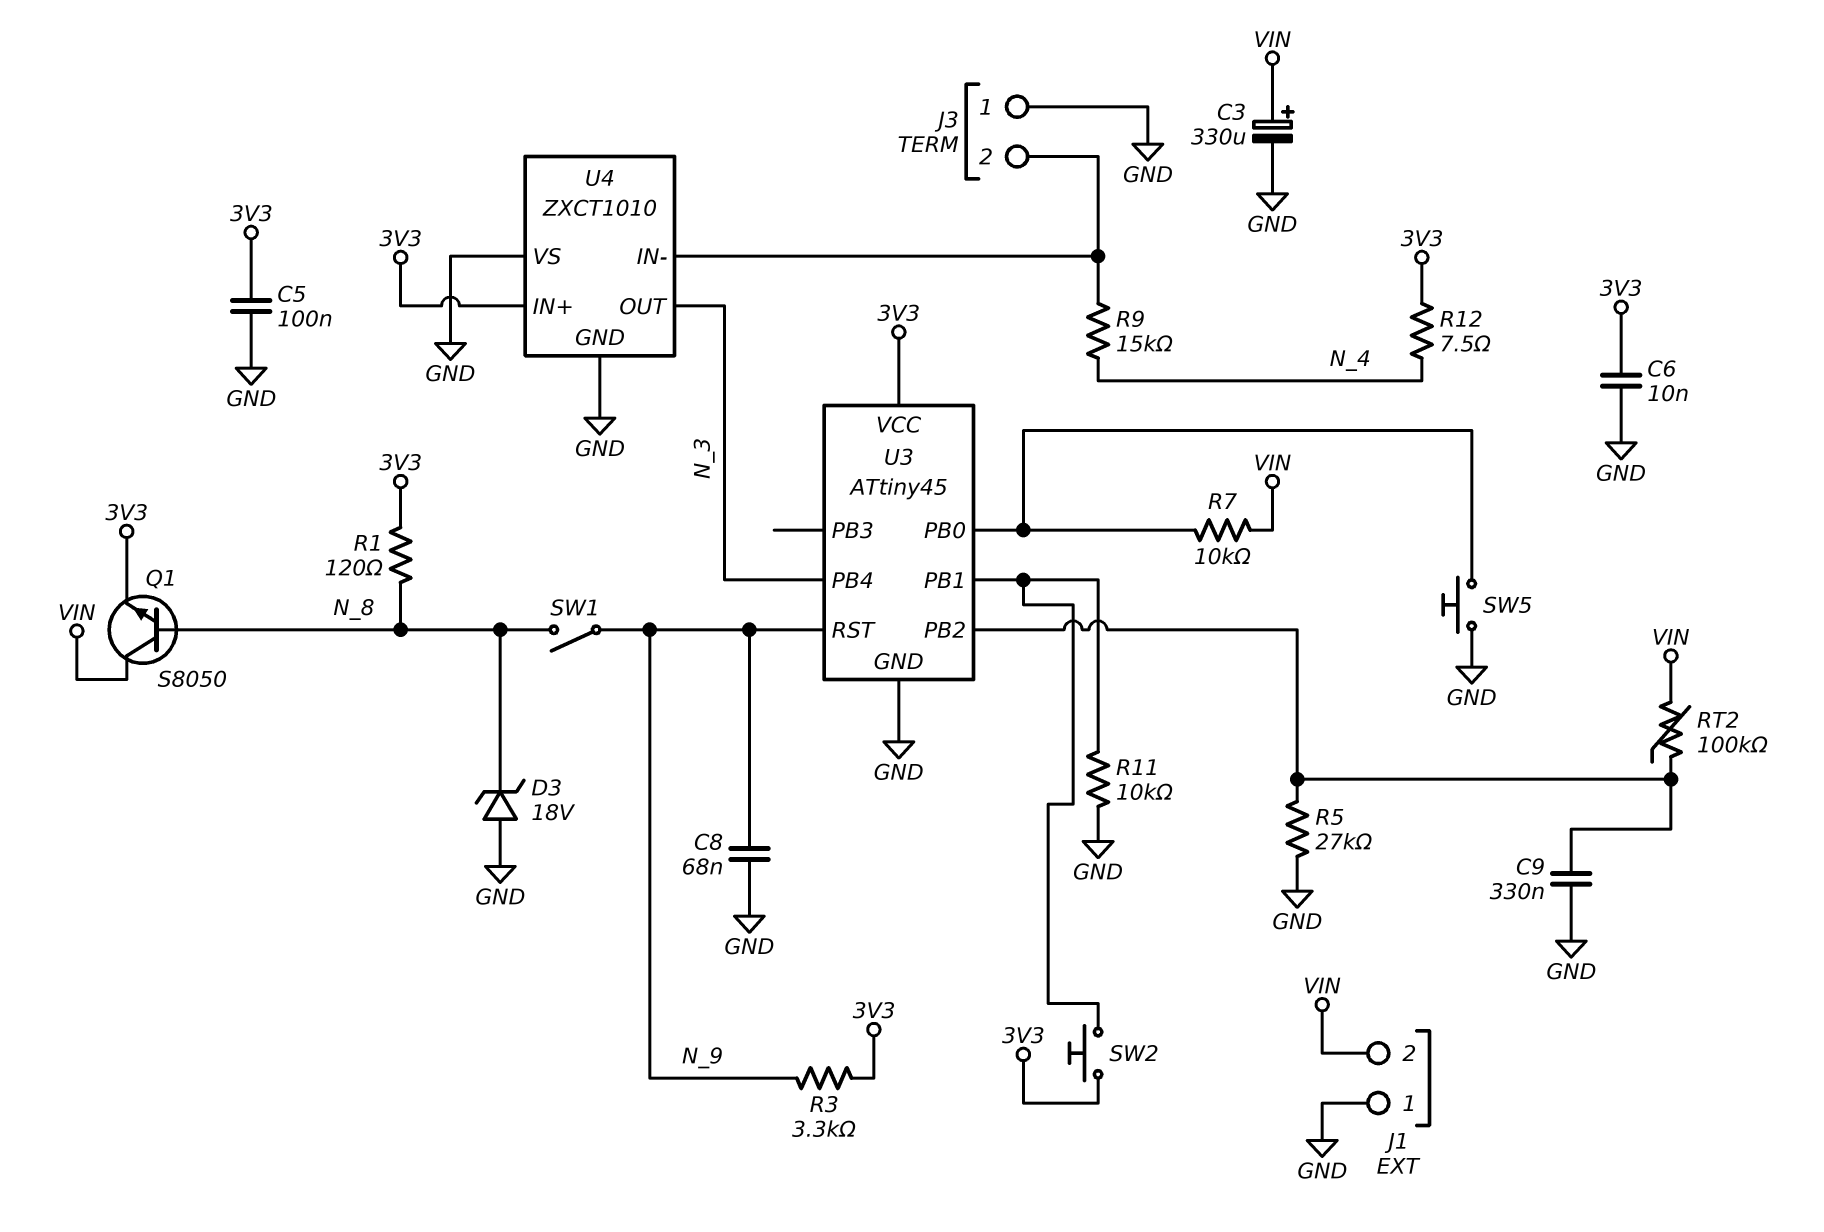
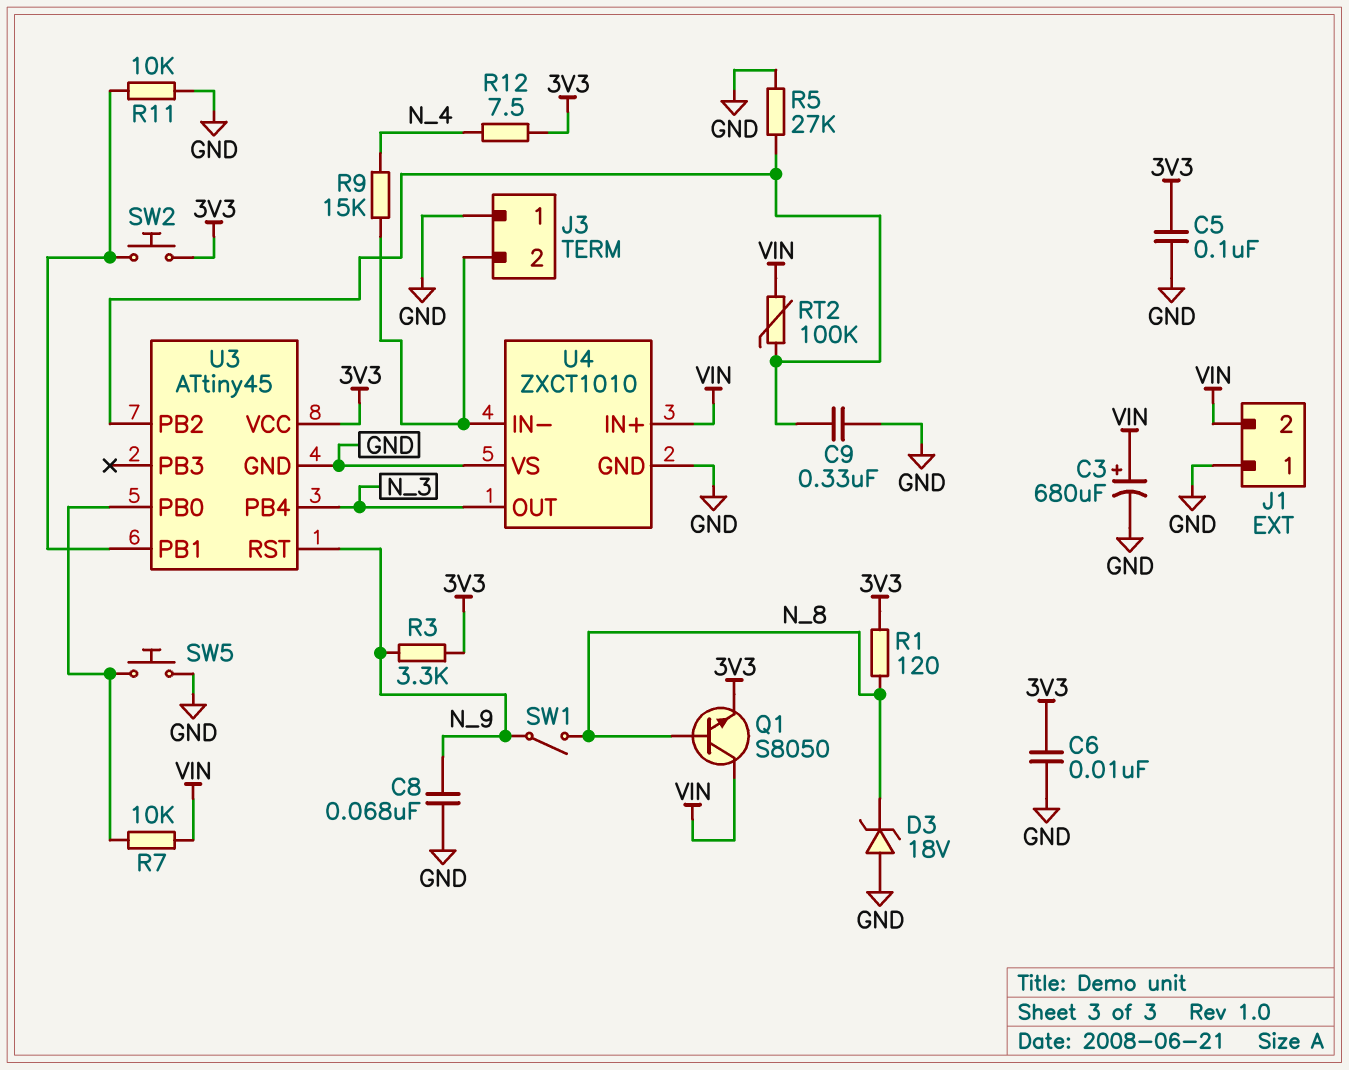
C3: 330uF (plus VIN, minus GND) -> 680uF (plus VIN, minus GND)
U4 pin IN+: 3V3 -> VIN

